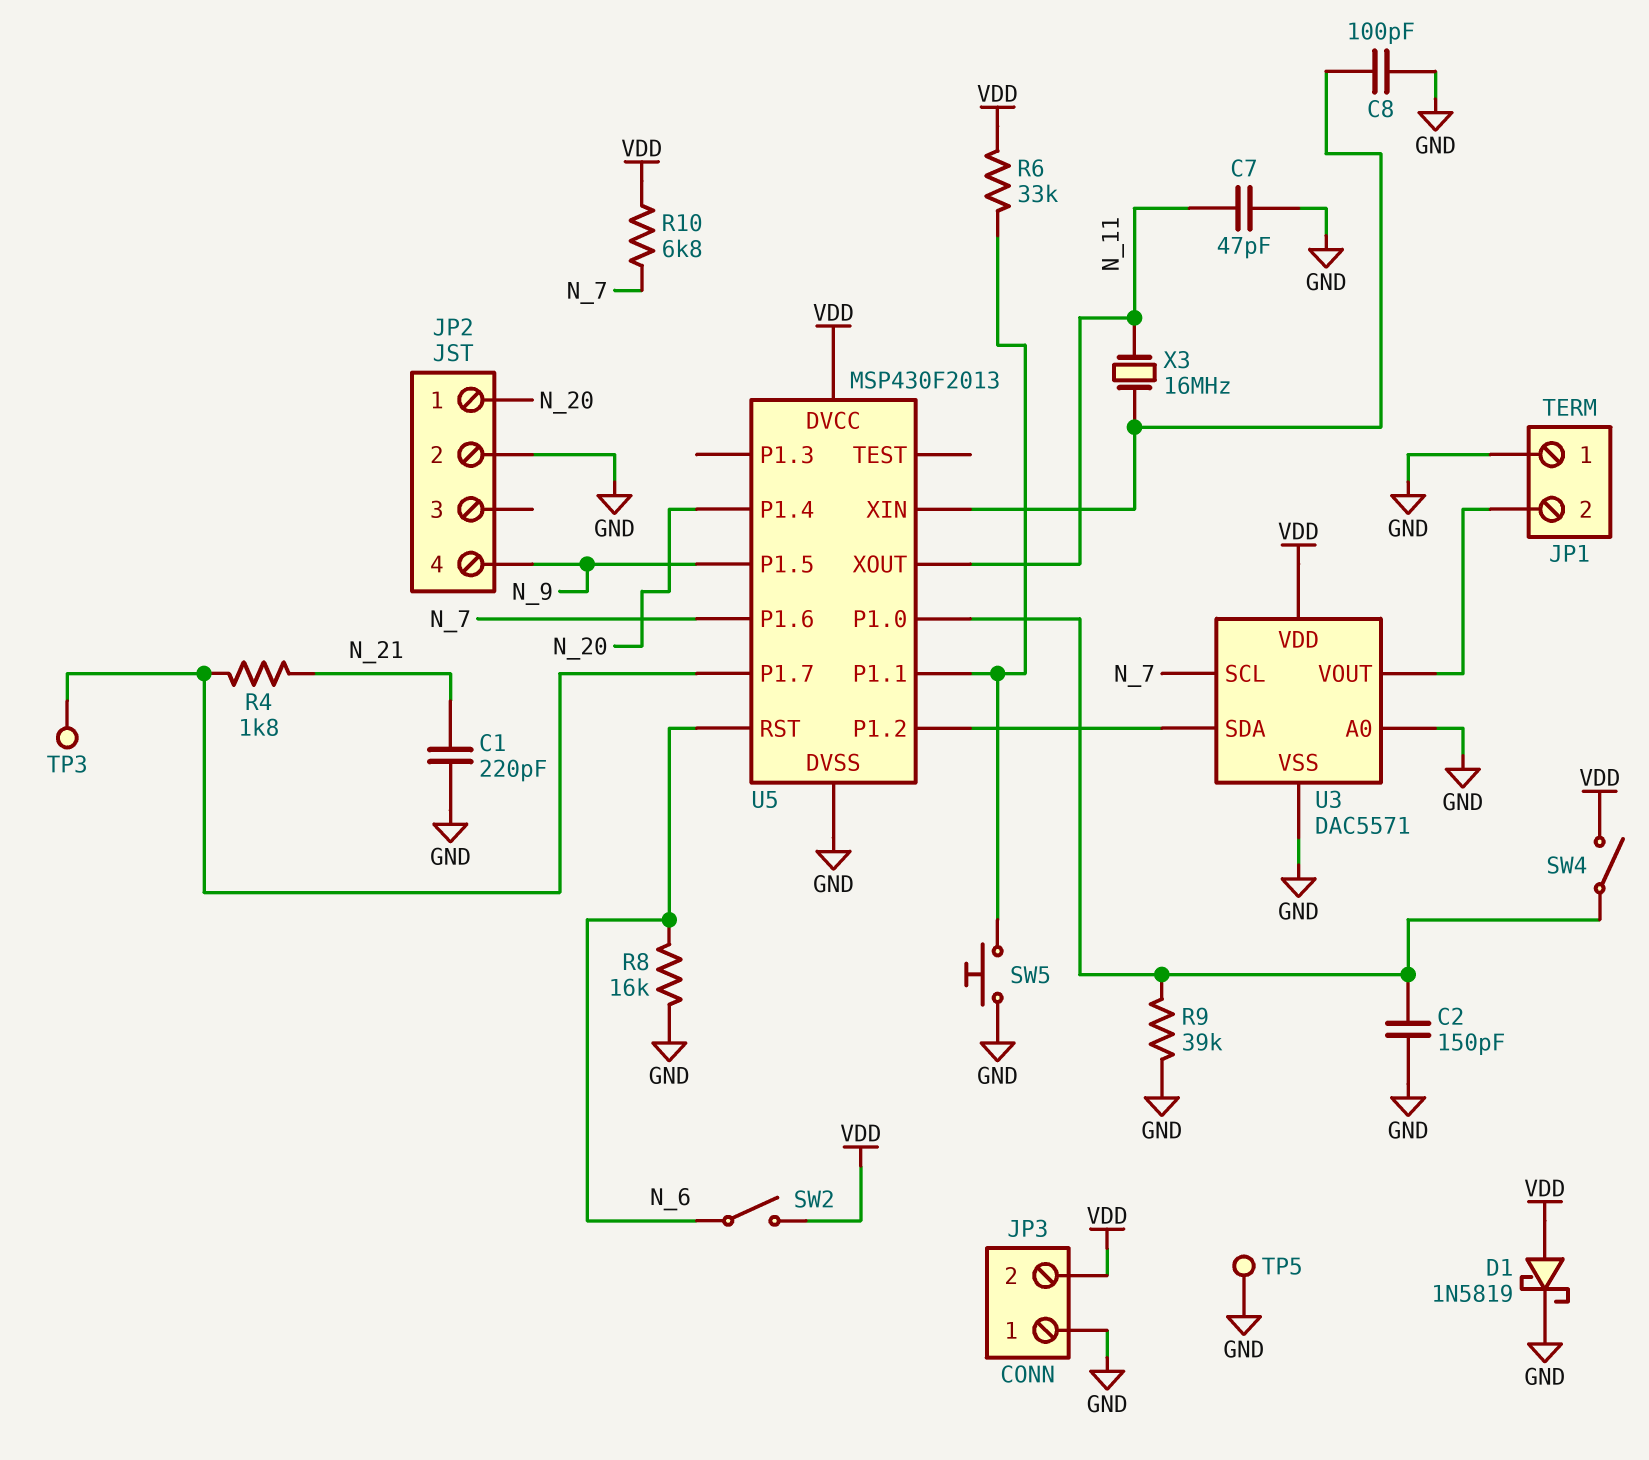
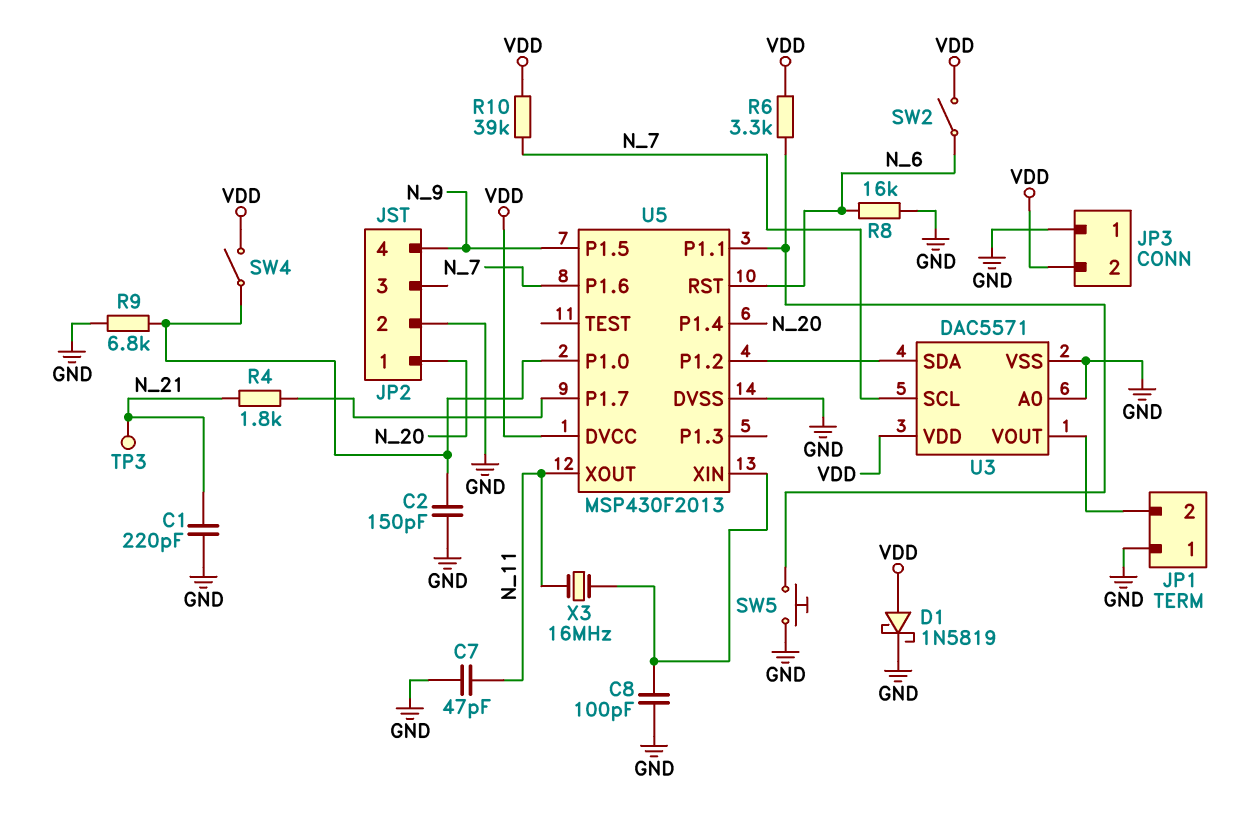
R6: 33k (U5/P1.1, VDD) -> 3.3k (U5/P1.1, VDD)
R9: 39k (GND, U5/P1.0) -> 6.8k (GND, U5/P1.0)
R10: 6.8k (N_7, VDD) -> 39k (N_7, VDD)
TP3: test point (U5/P1.7) -> test point (N_21)
TP5: test point (GND) -> none

